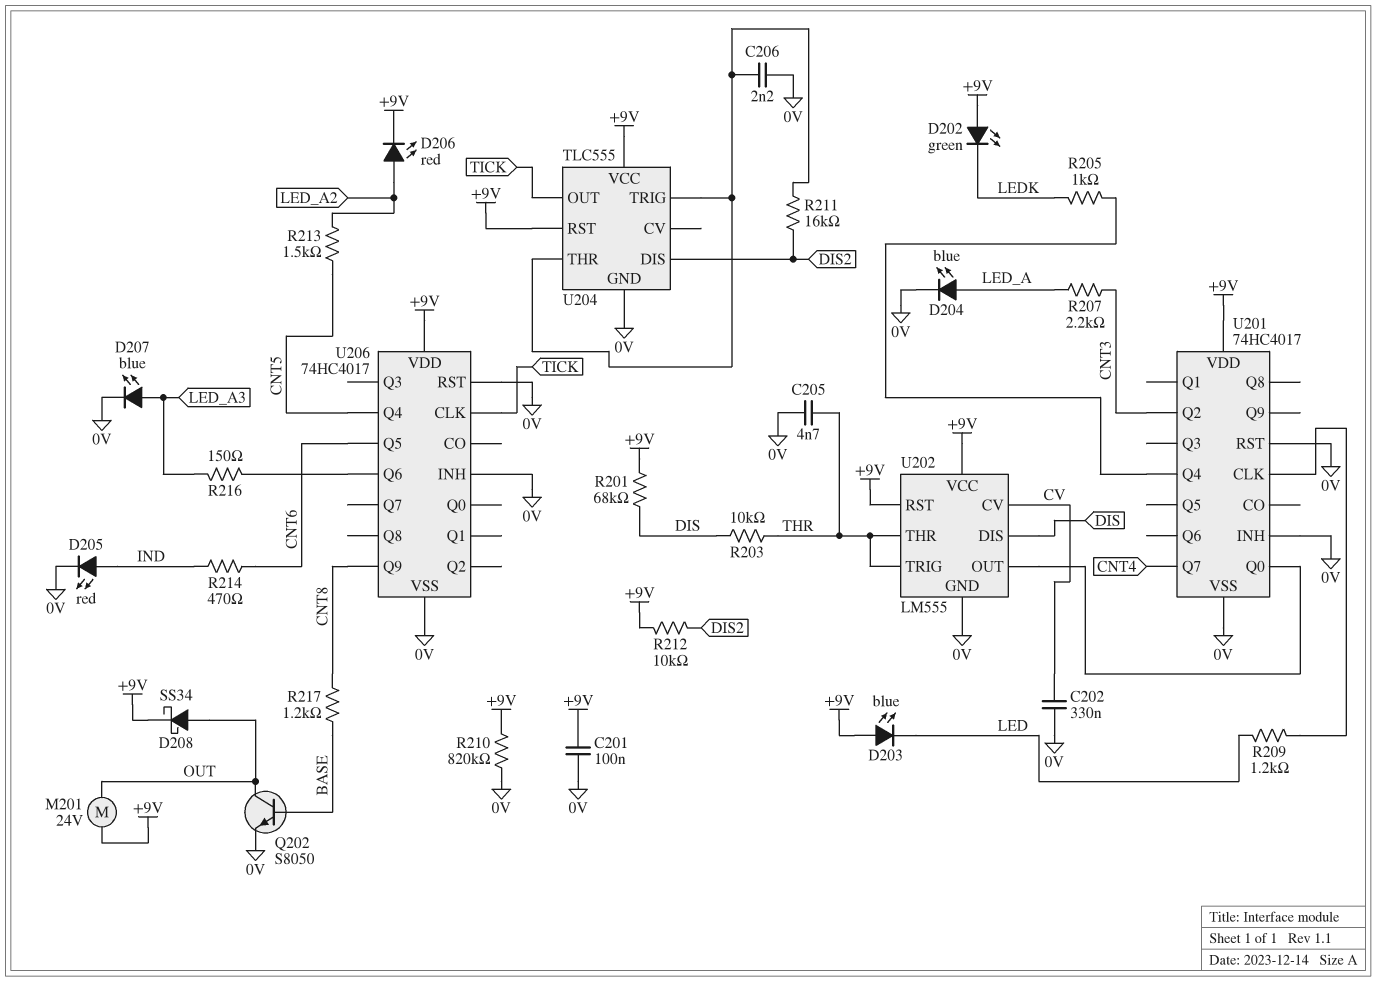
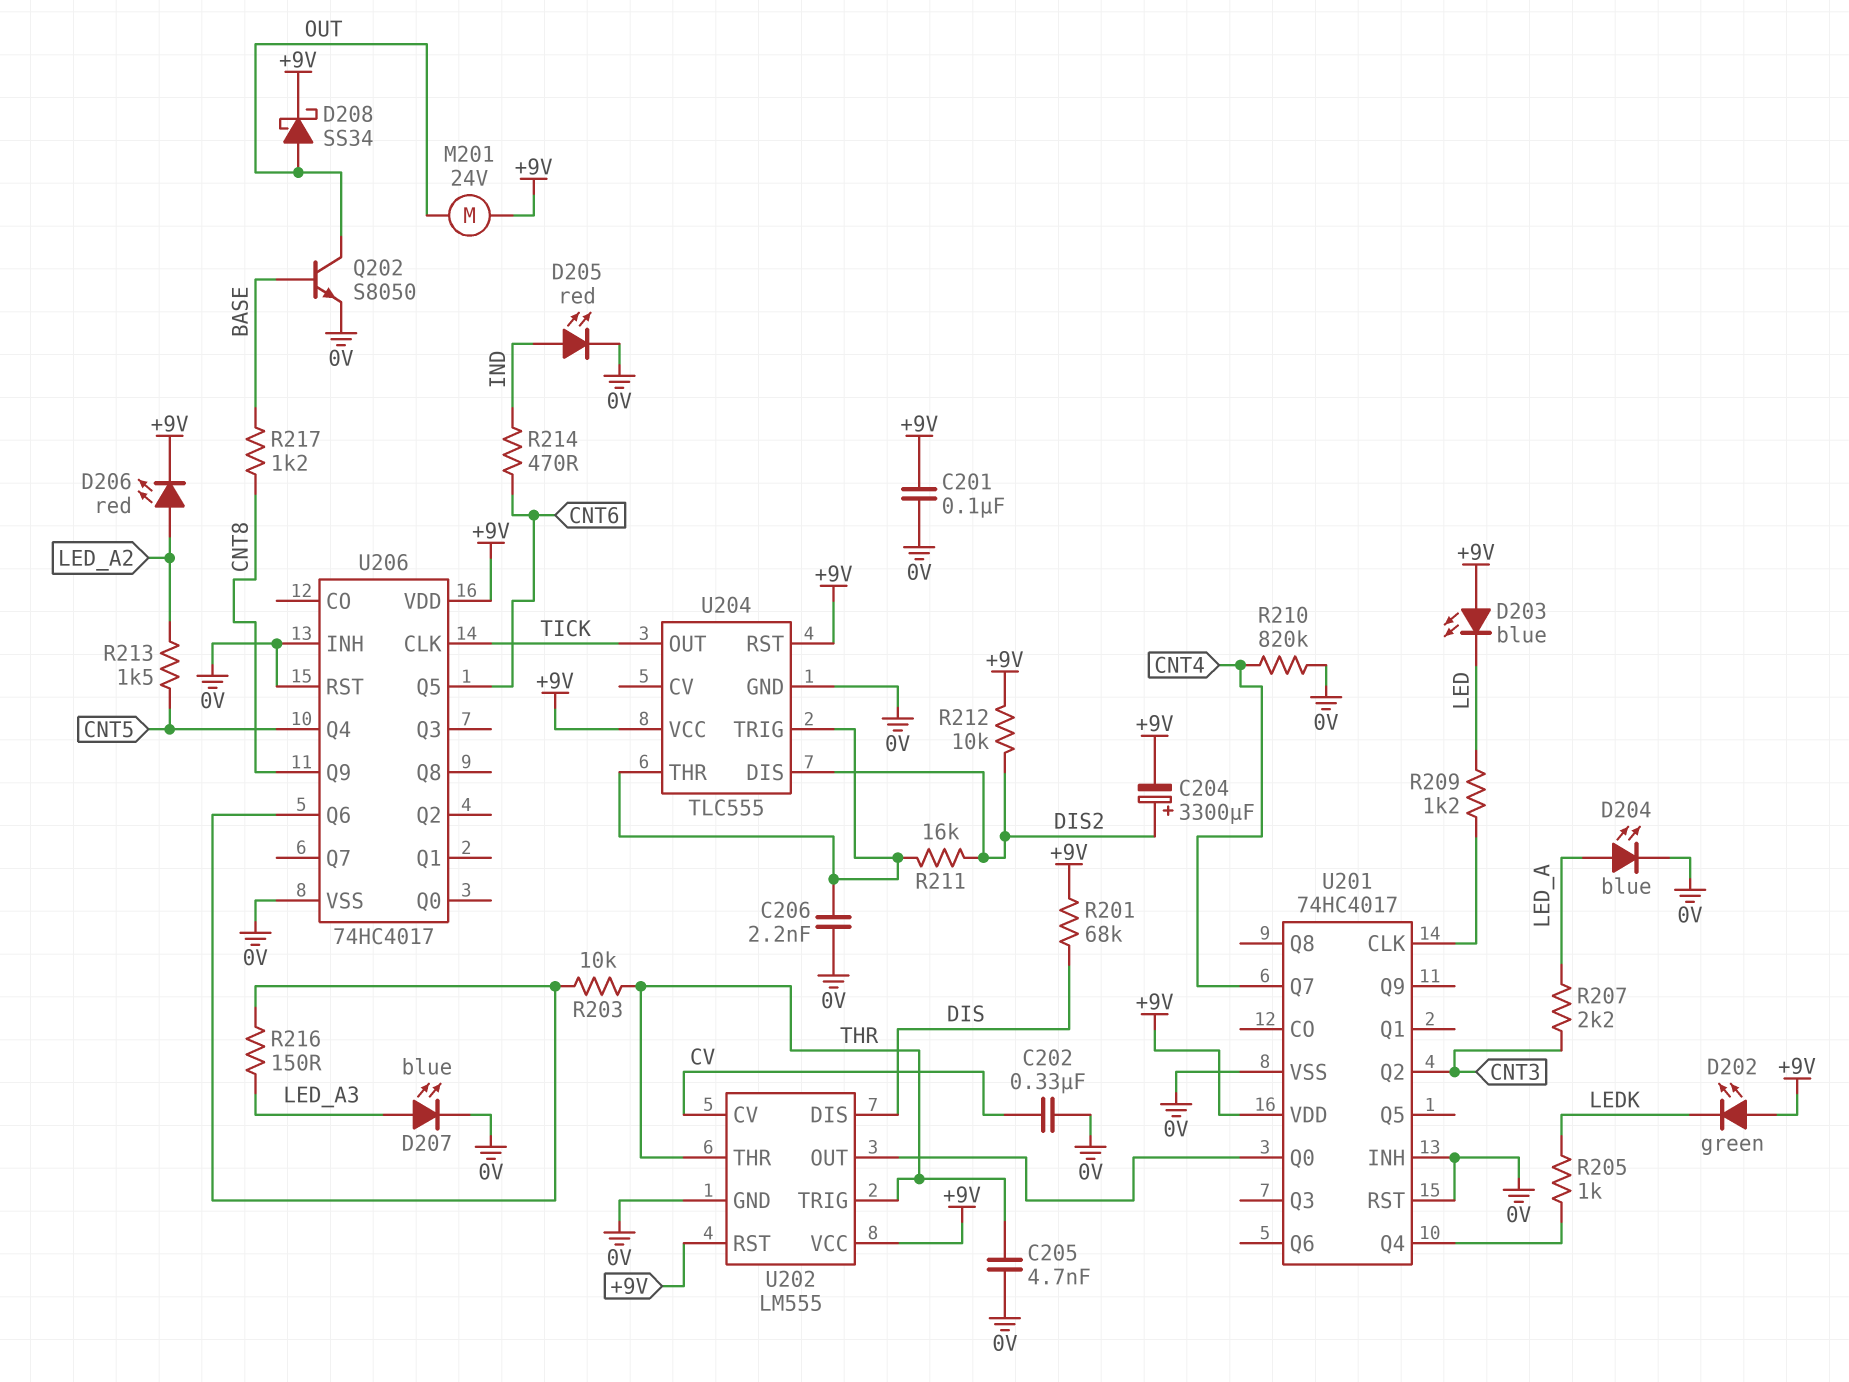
C204: none -> 3300uF (plus DIS2, minus +9V)
R203: 10k (DIS, THR) -> 10k (THR, U206/Q6)
R210: 820k (+9V, 0V) -> 820k (0V, CNT4)

